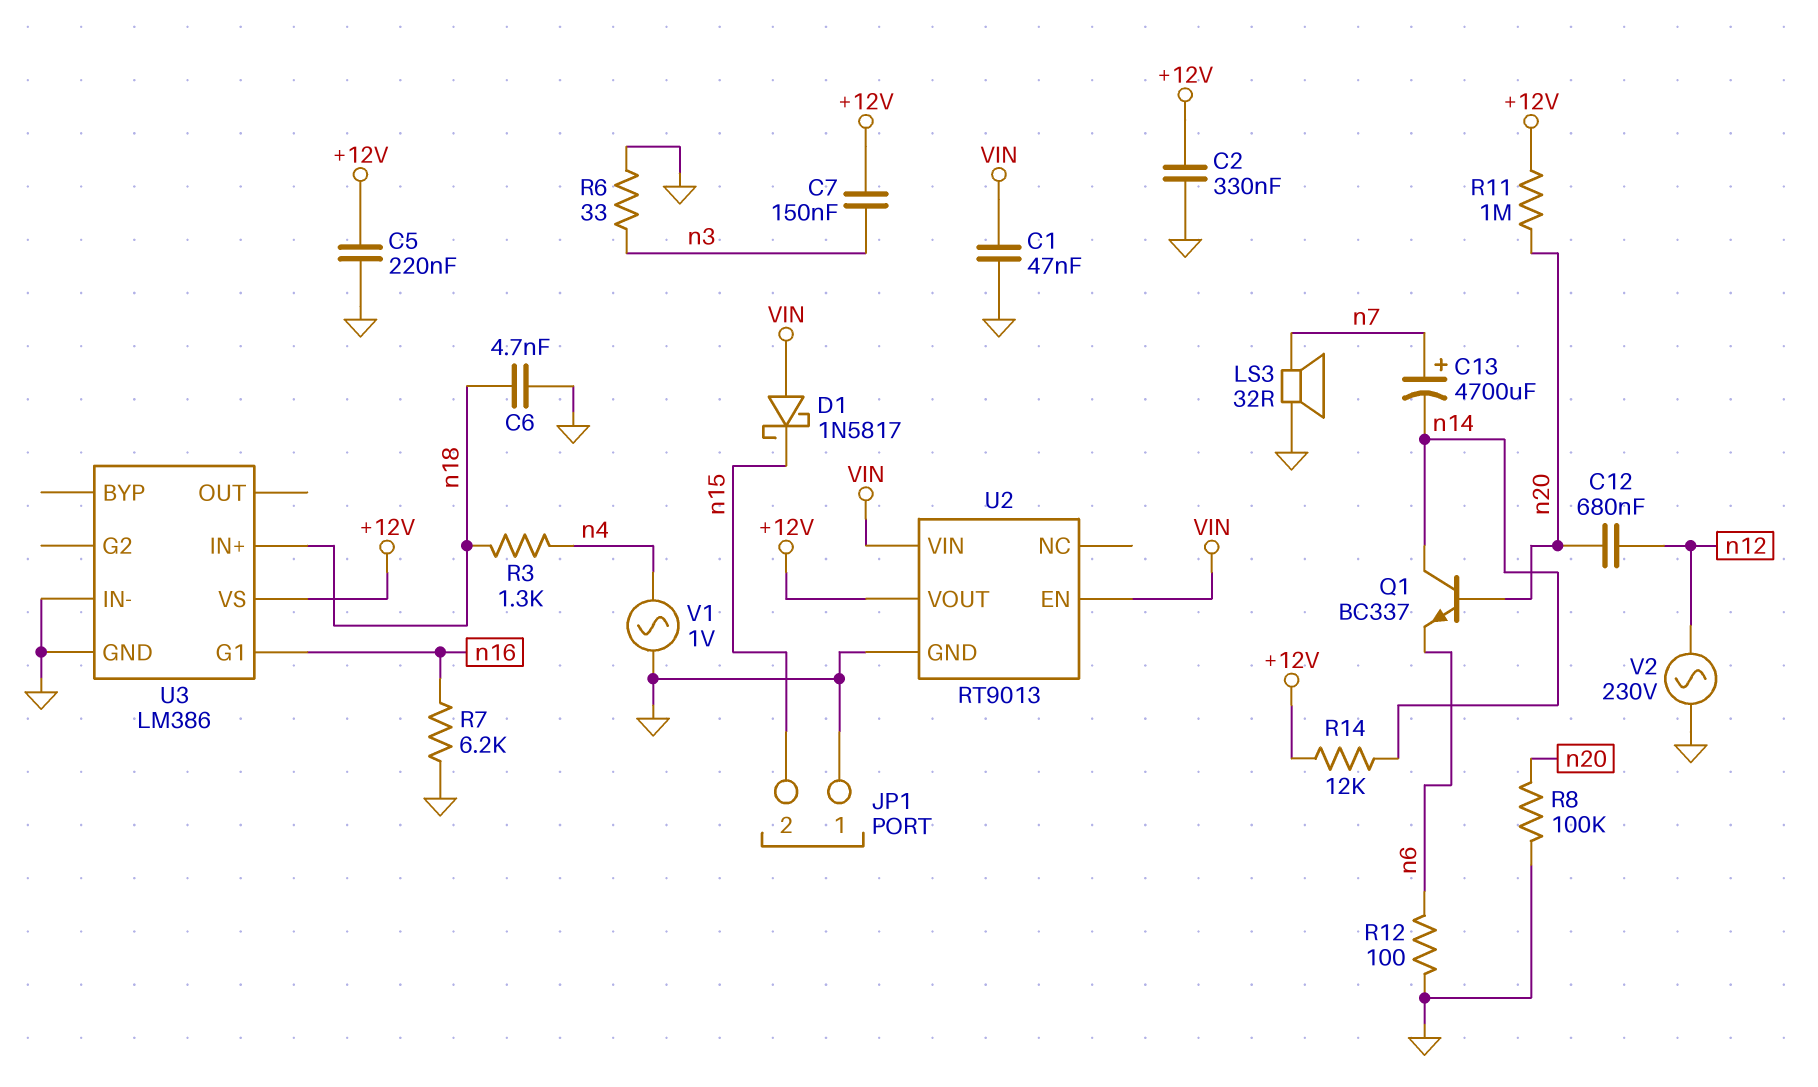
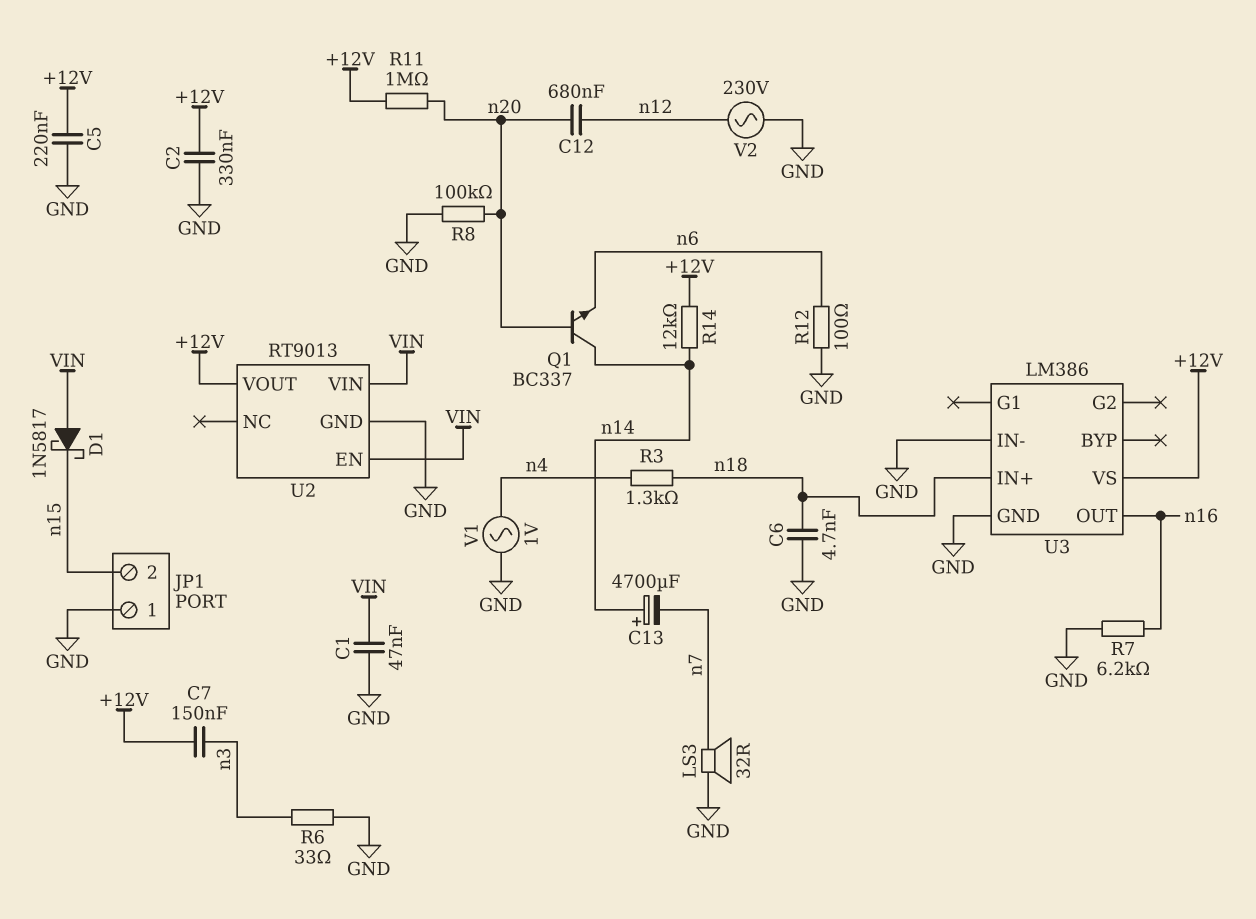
C13: 4700uF (plus n7, minus n14) -> 4700uF (plus n14, minus n7)
U3 pin G1: n16 -> none
U3 pin OUT: none -> n16

